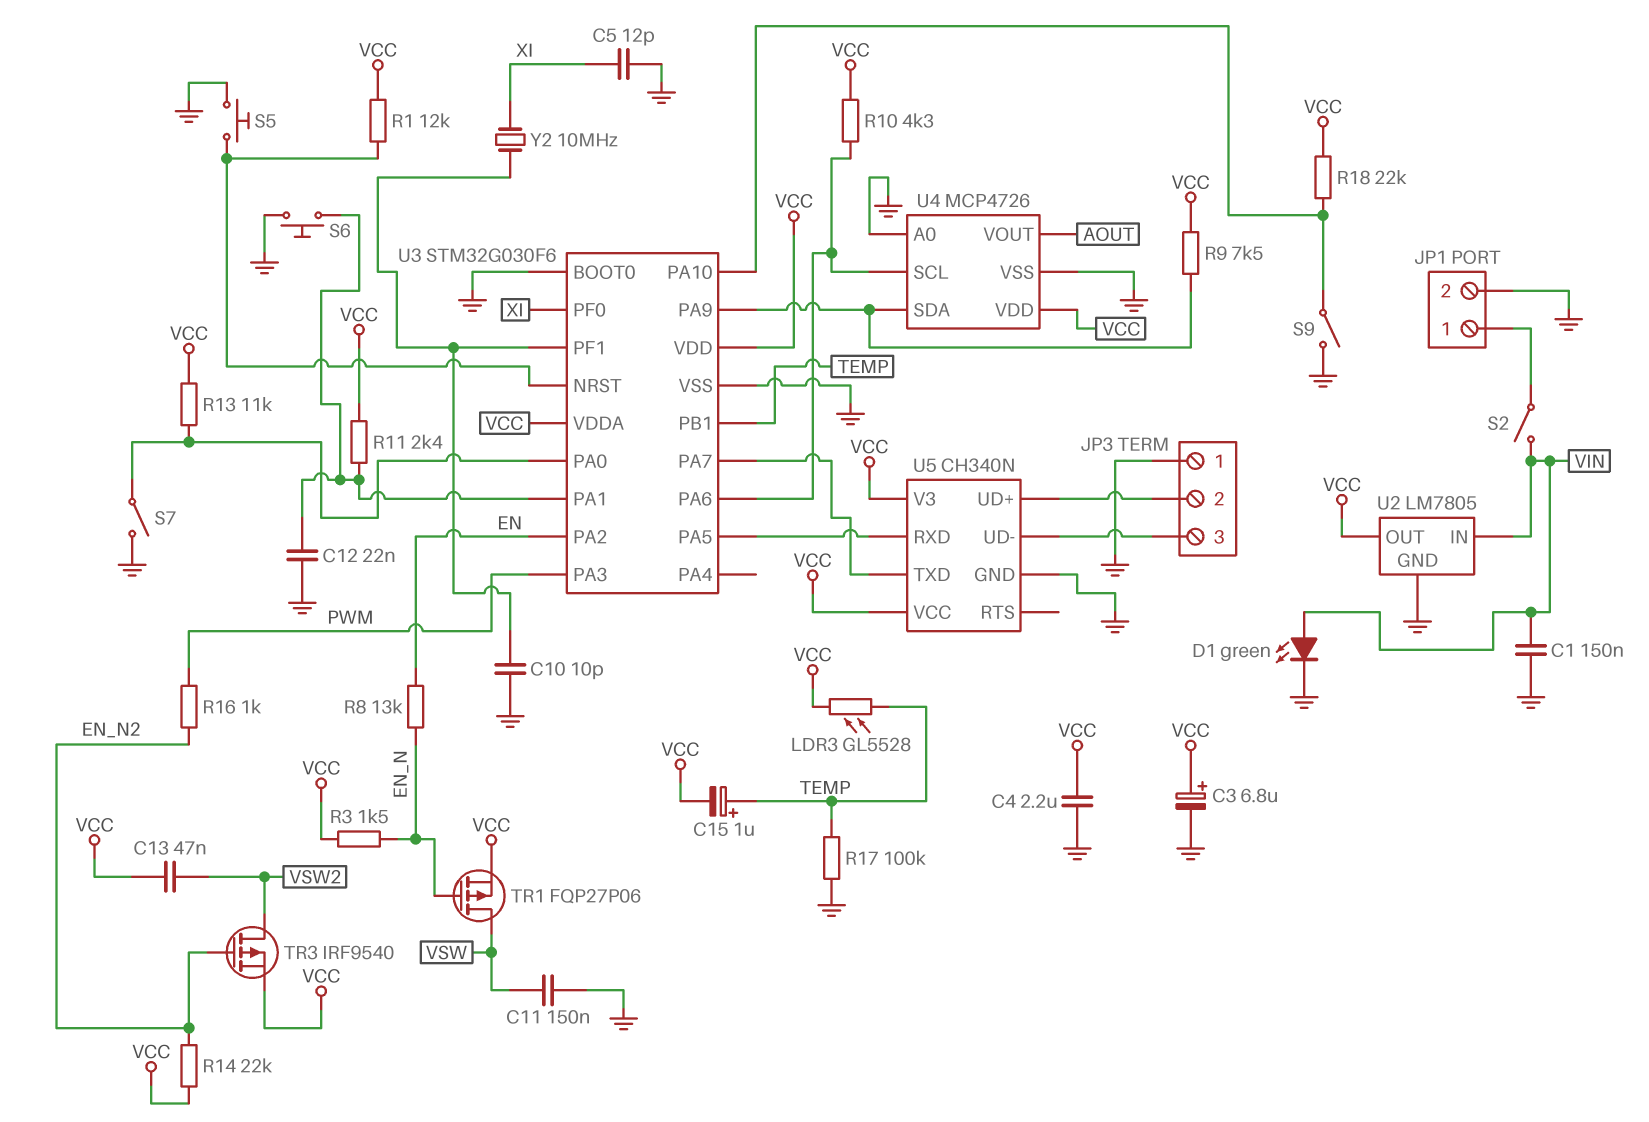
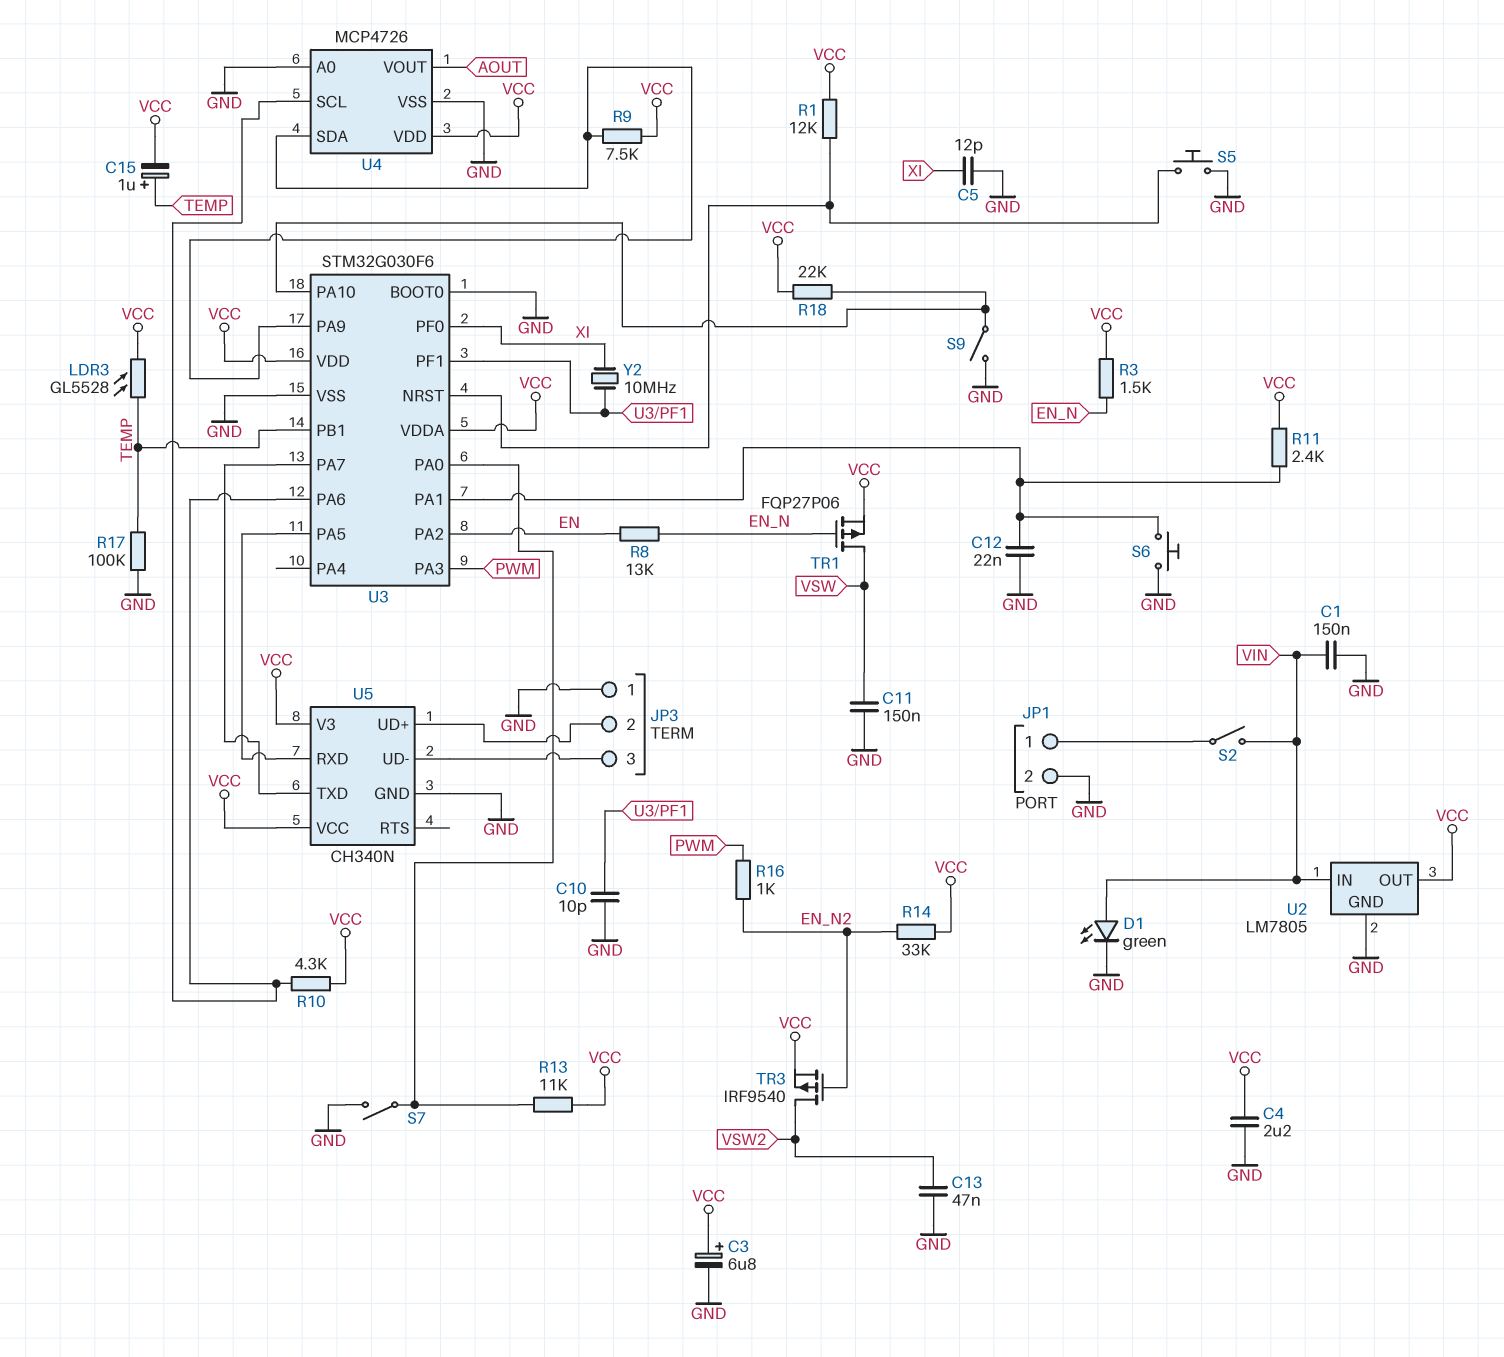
C13: 47nF (VCC, VSW2) -> 47nF (GND, VSW2)
R14: 22k (EN_N2, VCC) -> 33k (EN_N2, VCC)

